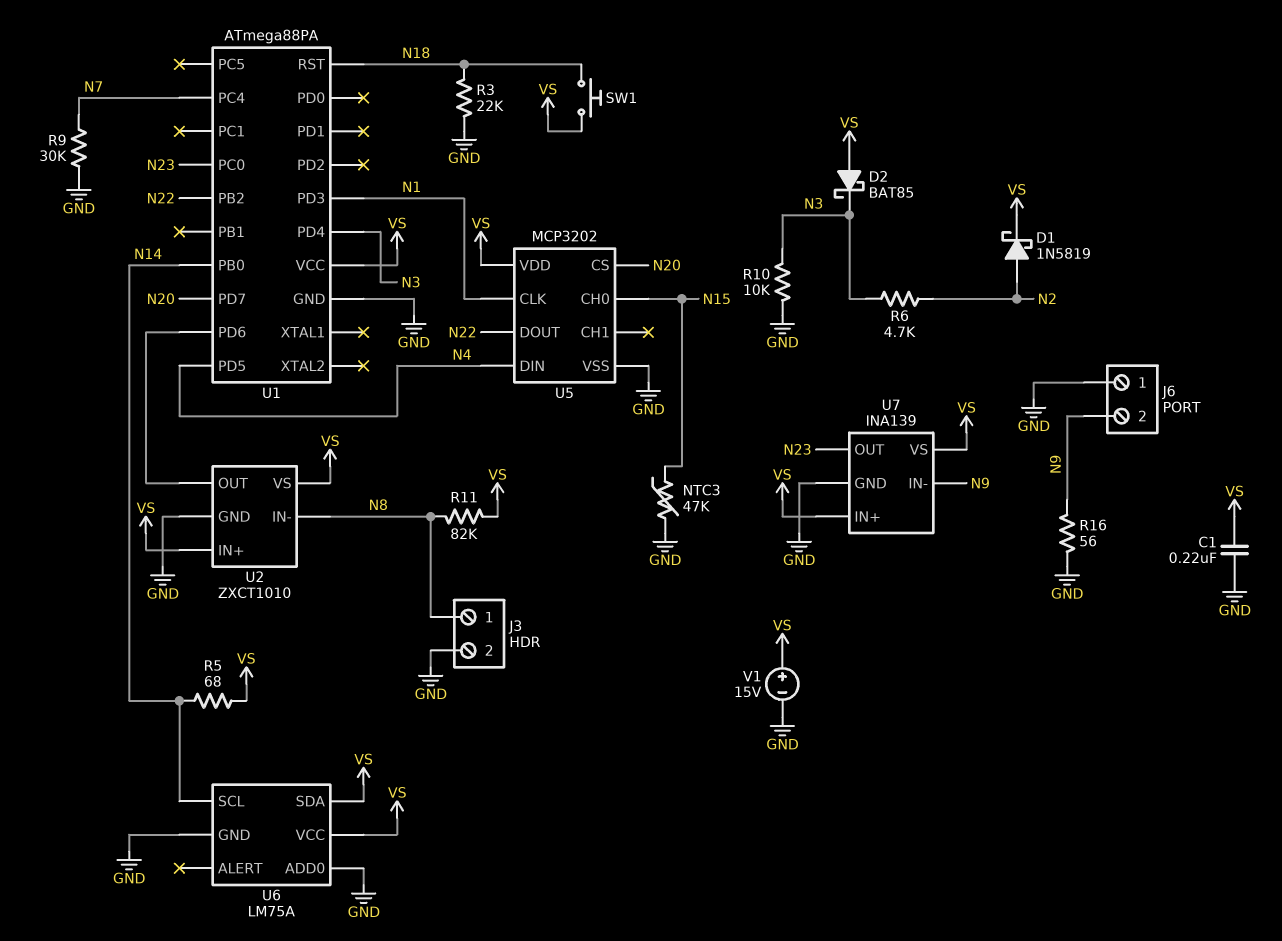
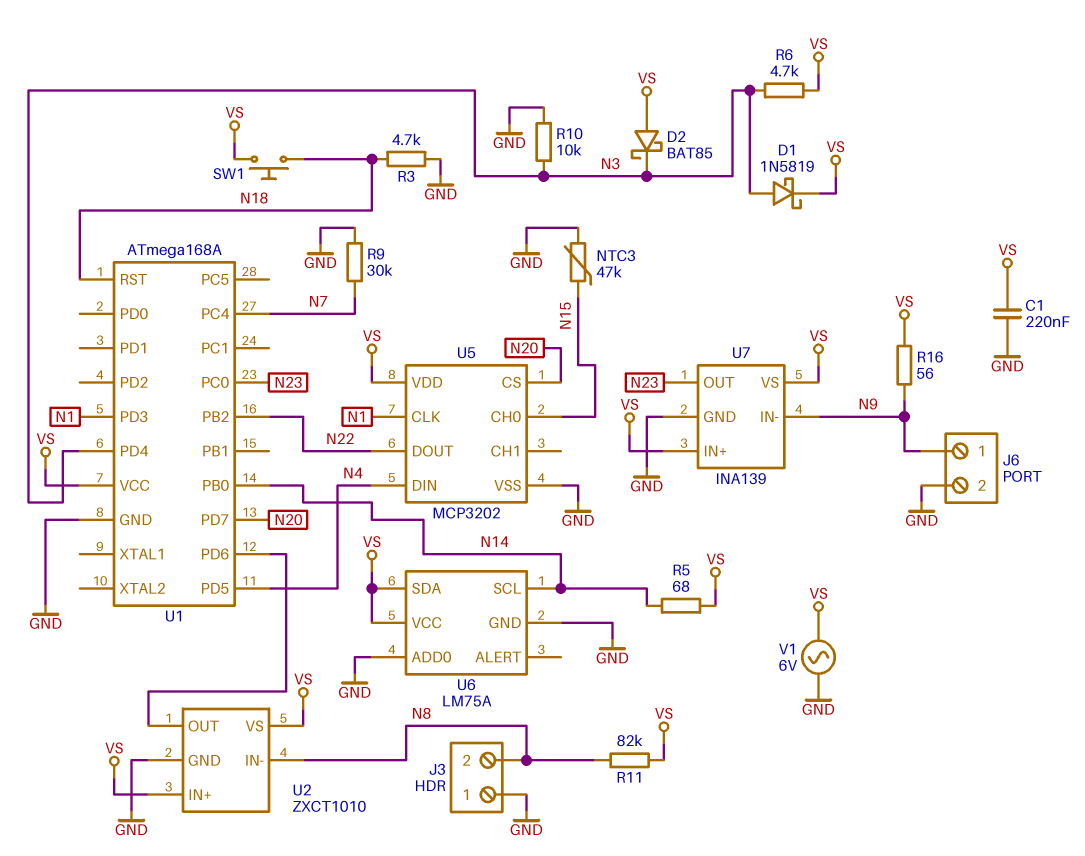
D1: schottky 1N5819 (A N2, K VS) -> schottky 1N5819 (A N3, K VS)
J3 pin 1: N8 -> GND
J3 pin 2: GND -> N8
J6 pin 1: GND -> N9
J6 pin 2: N9 -> GND
R3: 22k (GND, N18) -> 4.7k (GND, N18)
R6: 4.7k (N2, N3) -> 4.7k (N3, VS)
R16: 56 (GND, N9) -> 56 (N9, VS)
U1: ATmega88PA -> ATmega168A
V1: 15V (plus VS, minus GND) -> AC 6V (GND, VS)

